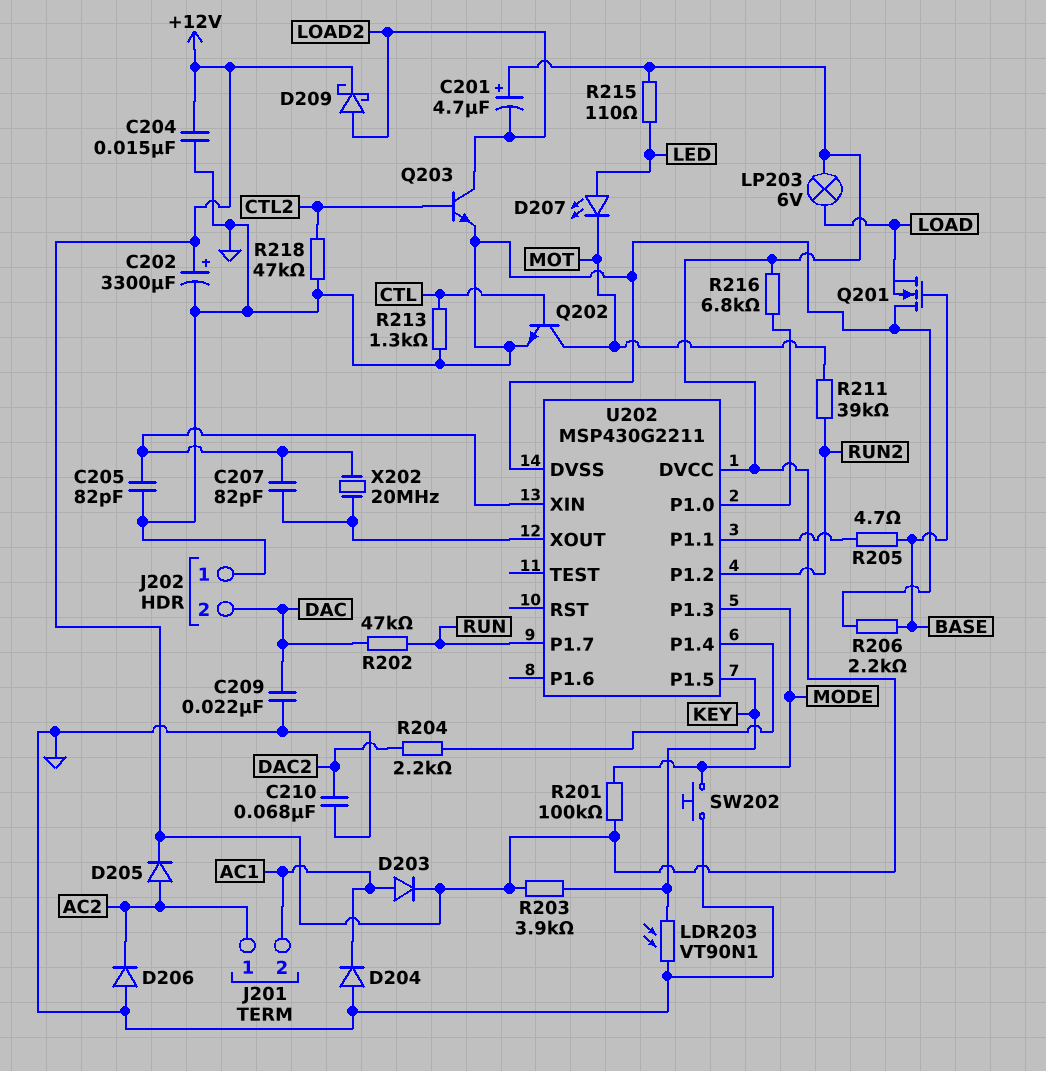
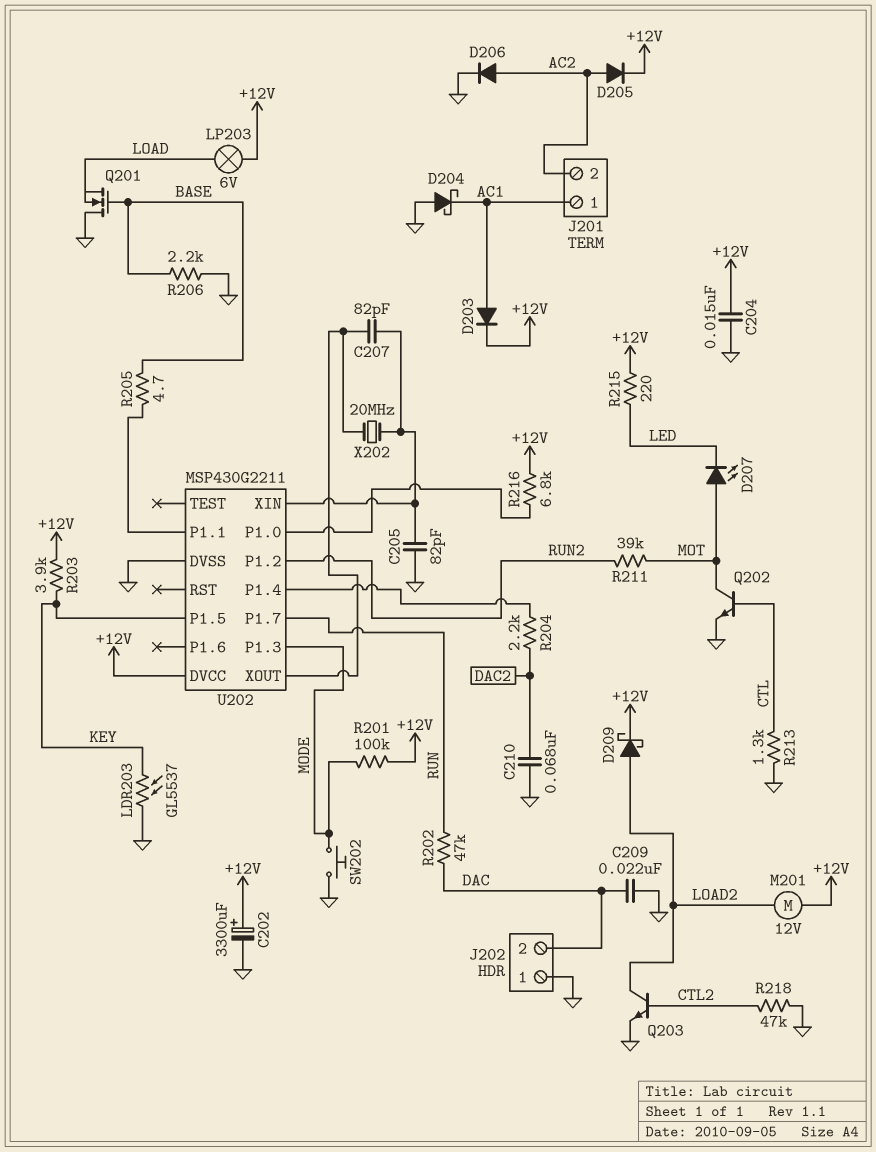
C201: 4.7uF (plus +12V, minus LOAD2) -> none
D204: diode (A GND, K AC1) -> schottky (A GND, K AC1)
D206: diode (A GND, K AC2) -> diode (A AC2, K GND)
D207: LED (A LED, K MOT) -> LED (A MOT, K LED)
J201 pin 1: AC2 -> AC1
J201 pin 2: AC1 -> AC2
LDR203: VT90N1 (GND, KEY) -> GL5537 (GND, KEY)
M201: none -> motor 12V (+12V, LOAD2)
R215: 110 (+12V, LED) -> 220 (+12V, LED)

